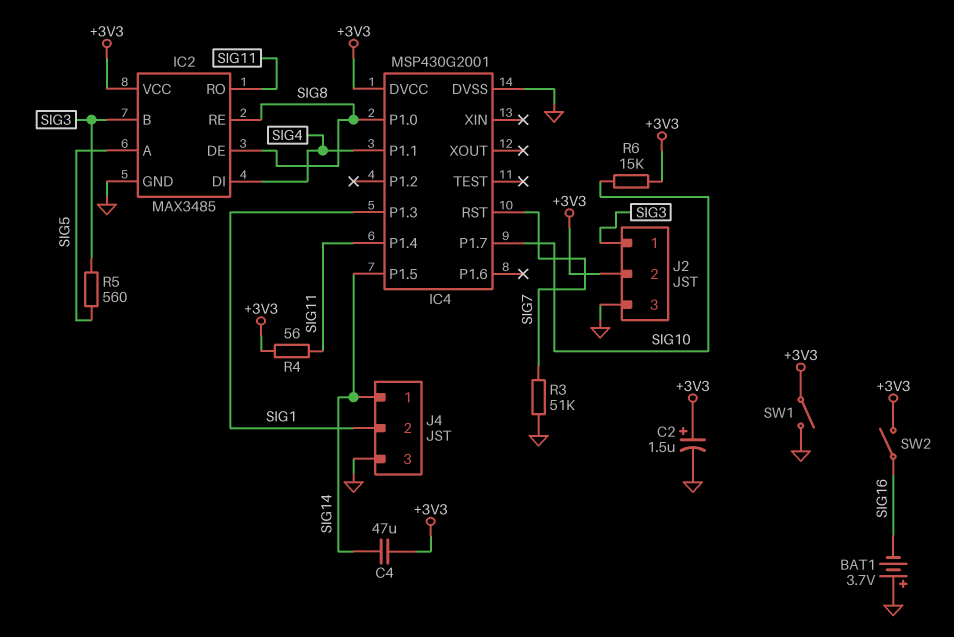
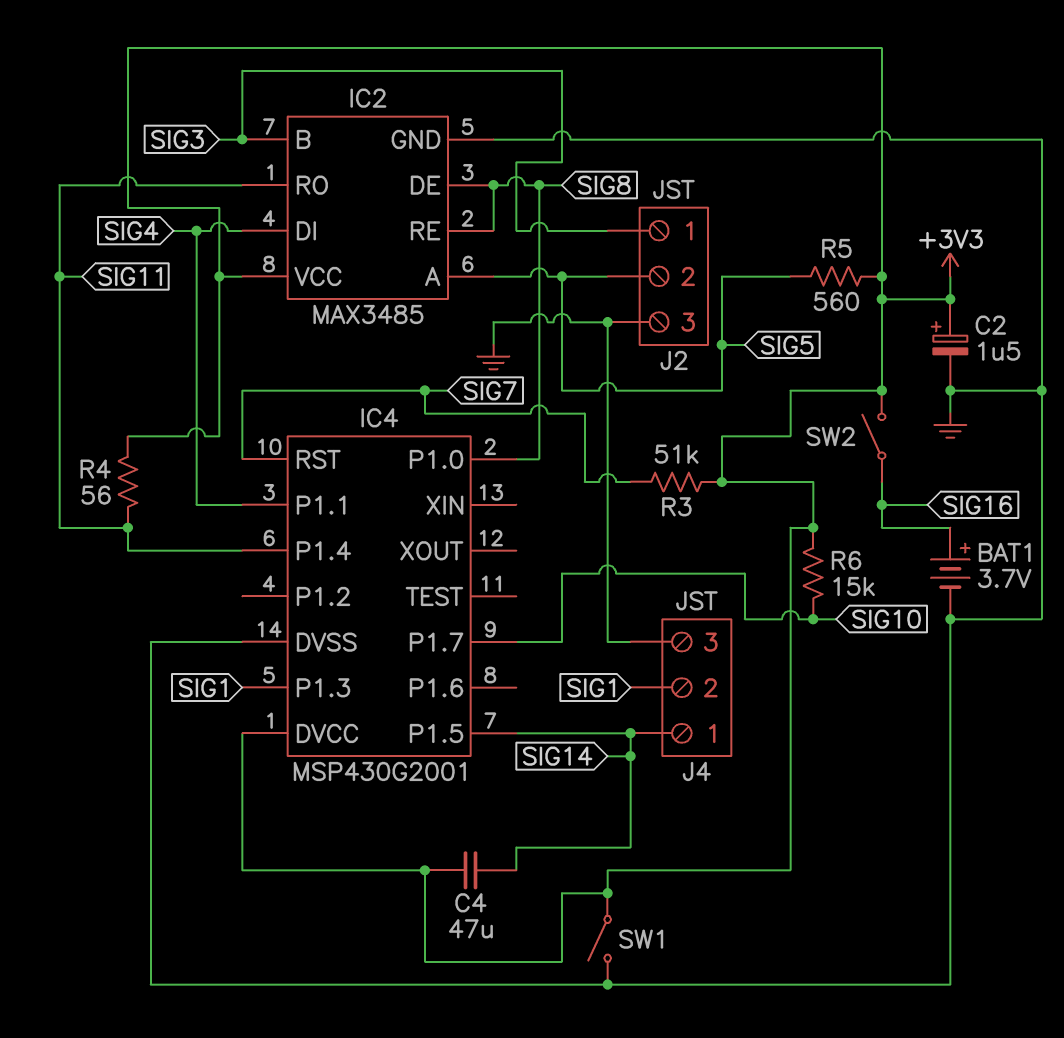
BAT1: 3.7V (plus GND, minus SIG16) -> 3.7V (plus SIG16, minus GND)
J2 pin 2: +3V3 -> SIG5
R3: 51k (GND, SIG7) -> 51k (+3V3, SIG7)
R5: 560 (SIG3, SIG5) -> 560 (+3V3, SIG5)

